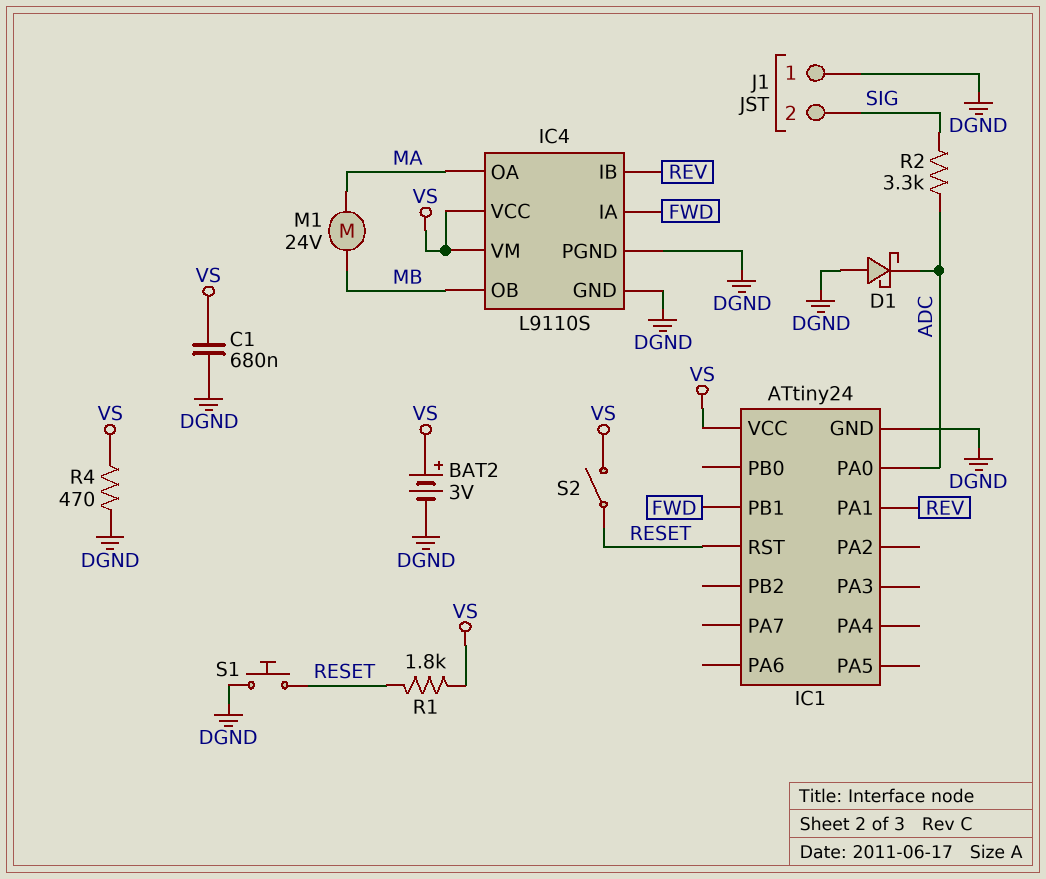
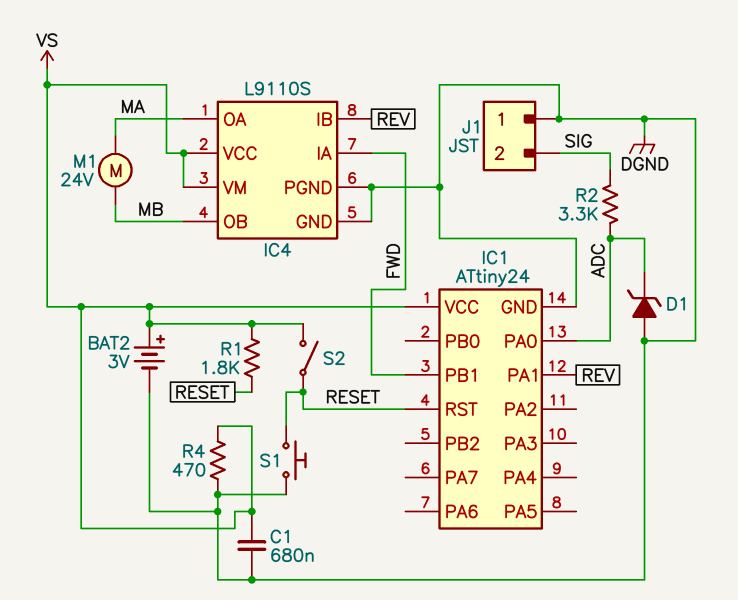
D1: schottky (A DGND, K ADC) -> zener (A DGND, K ADC)

